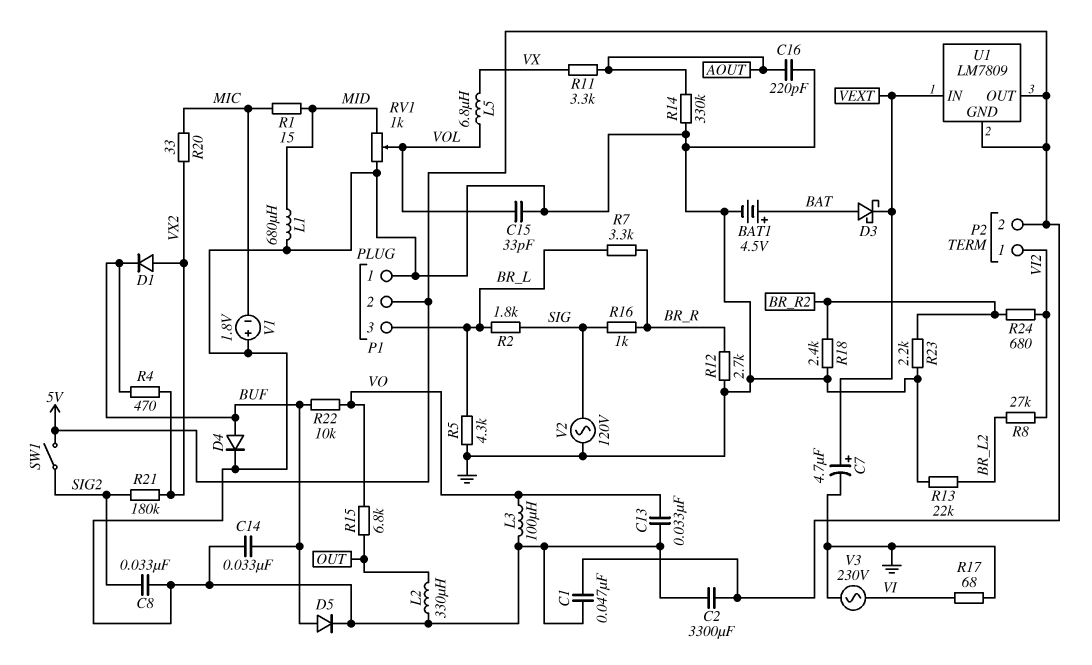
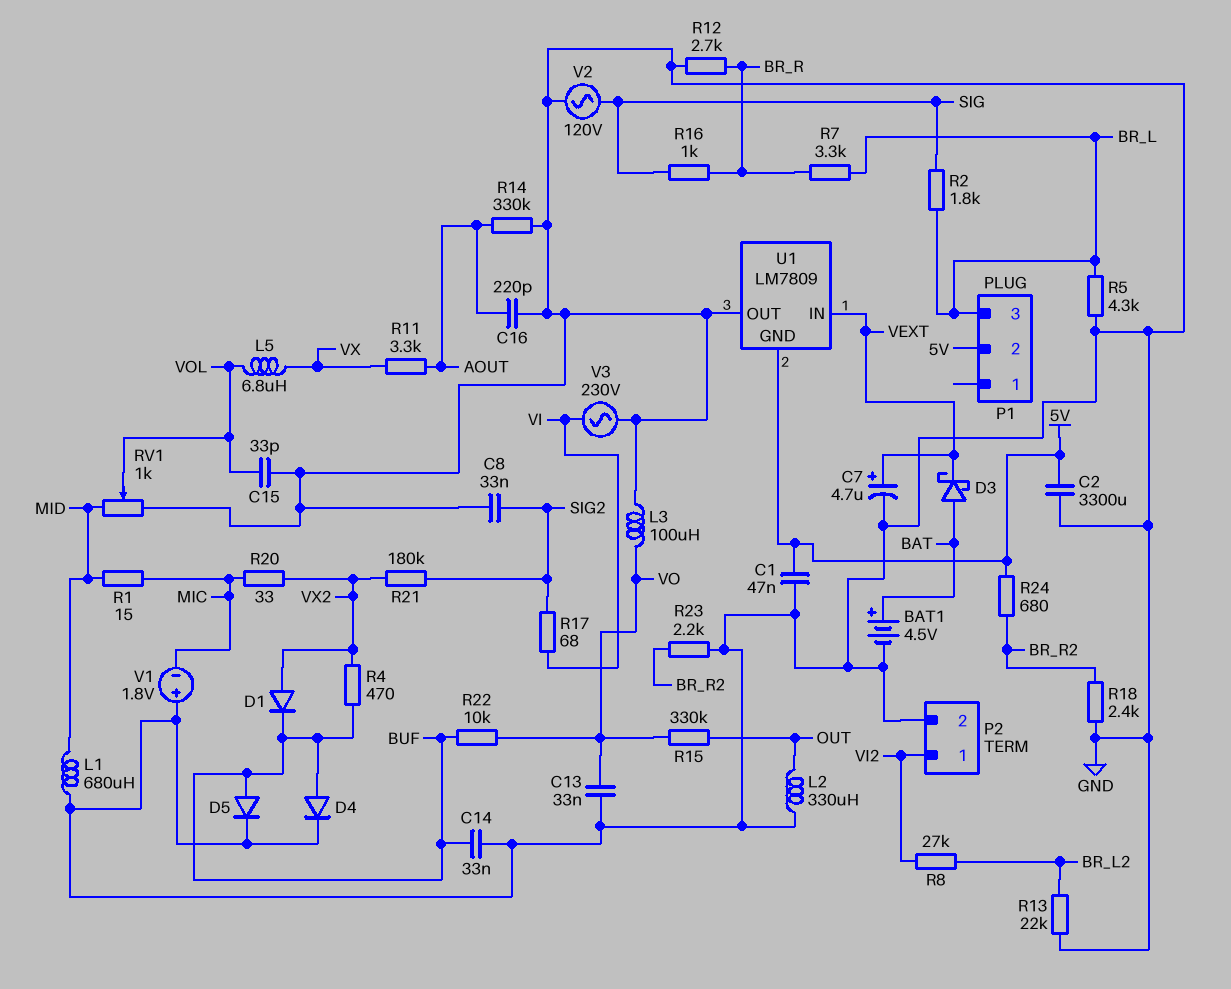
P1 pin 1: GND -> none
P2 pin 2: 5V -> GND
R15: 6.8k (OUT, VO) -> 330k (OUT, VO)
R17: 68 (GND, VI) -> 68 (SIG2, VI)
R24: 680 (BR_R2, VI2) -> 680 (5V, BR_R2)
SW1: switch (5V, SIG2) -> none
U1 pin OUT: 5V -> GND

